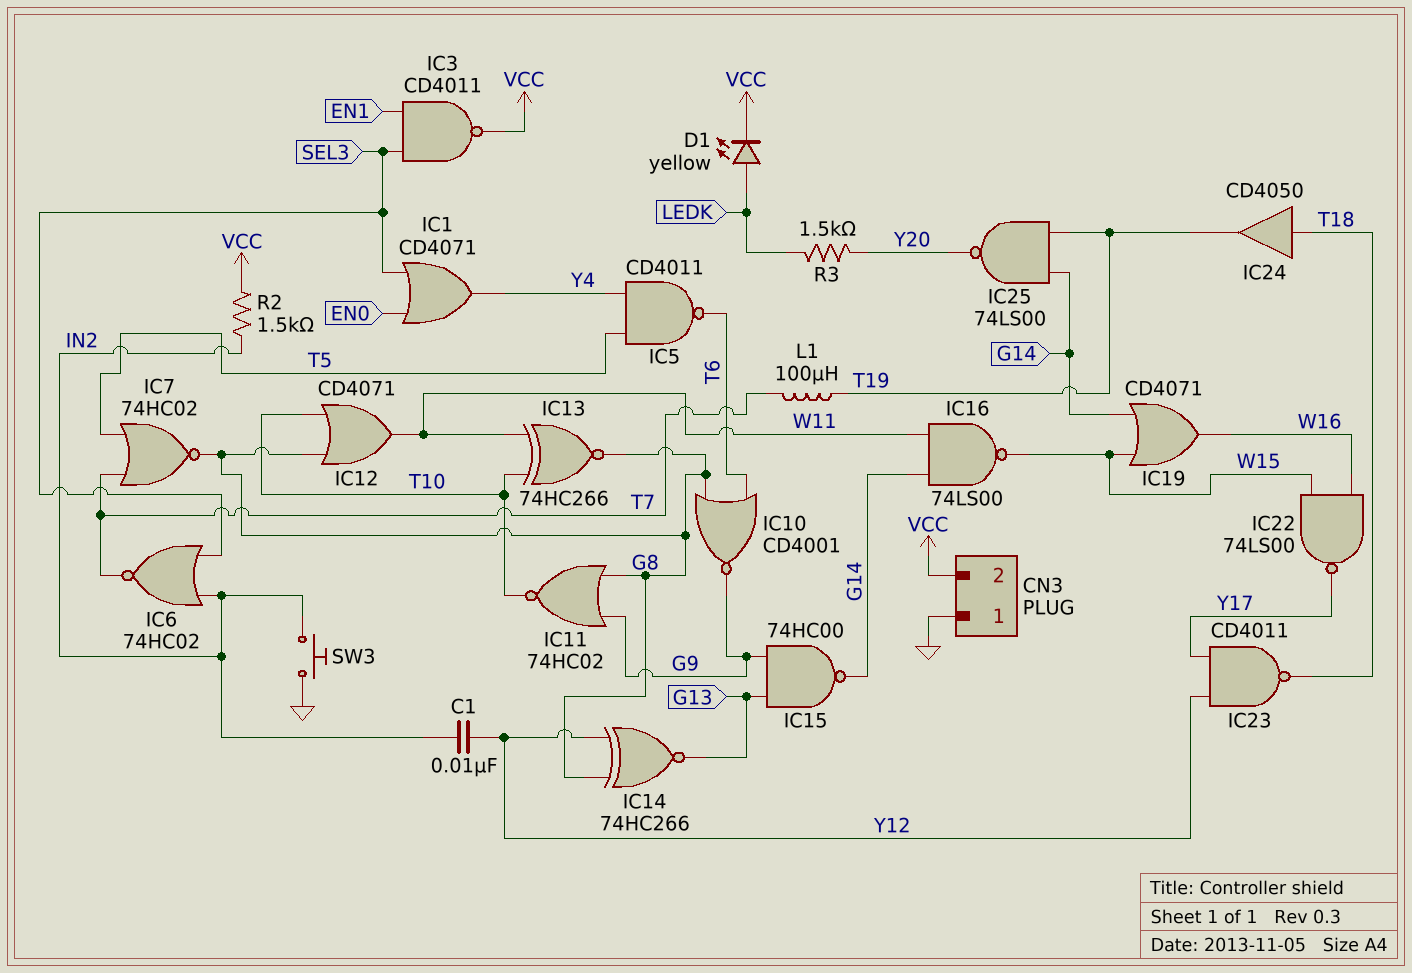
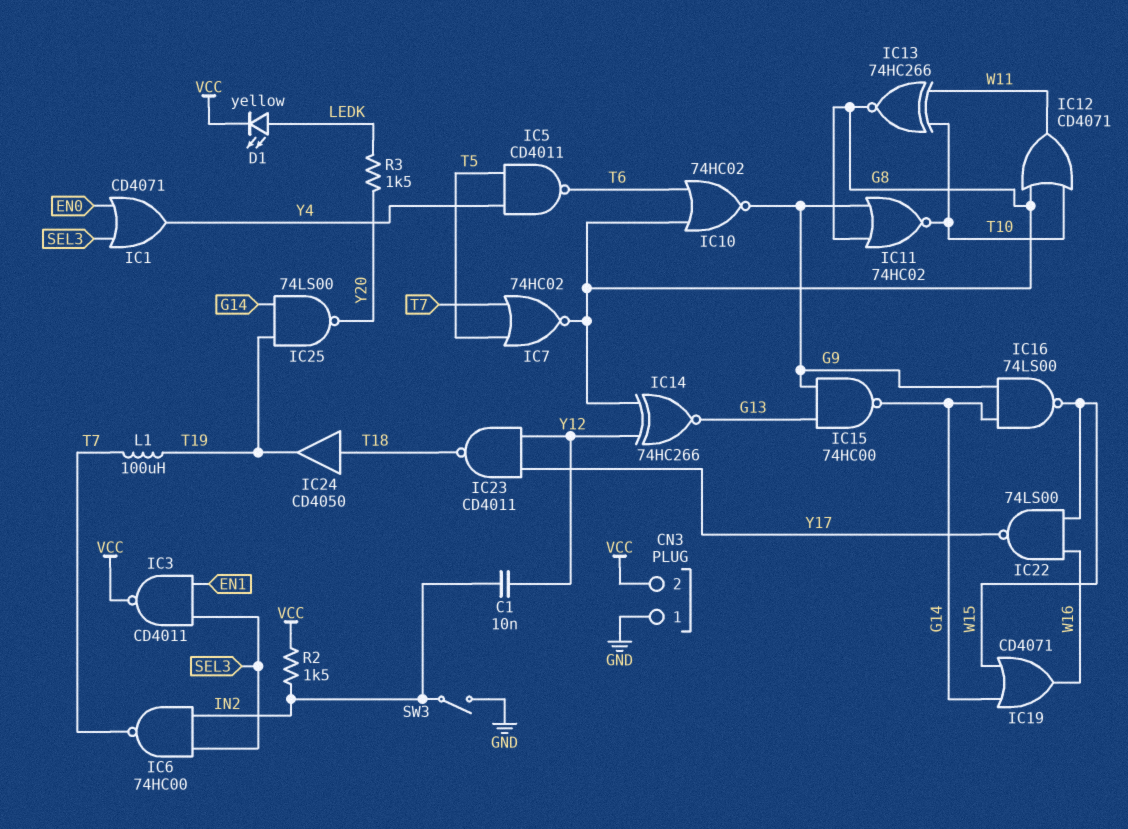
IC6: NOR 74HC02 (in IN2, in SEL3, out T7) -> NAND 74HC00 (in IN2, in SEL3, out T7)
IC10: NOR CD4001 (in G8, in T6, out G9) -> NOR 74HC02 (in G8, in T6, out G9)
IC16: NAND 74LS00 (in G14, in W11, out W15) -> NAND 74LS00 (in G9, in G14, out W15)
SW3: button (GND, IN2) -> switch (GND, IN2)

